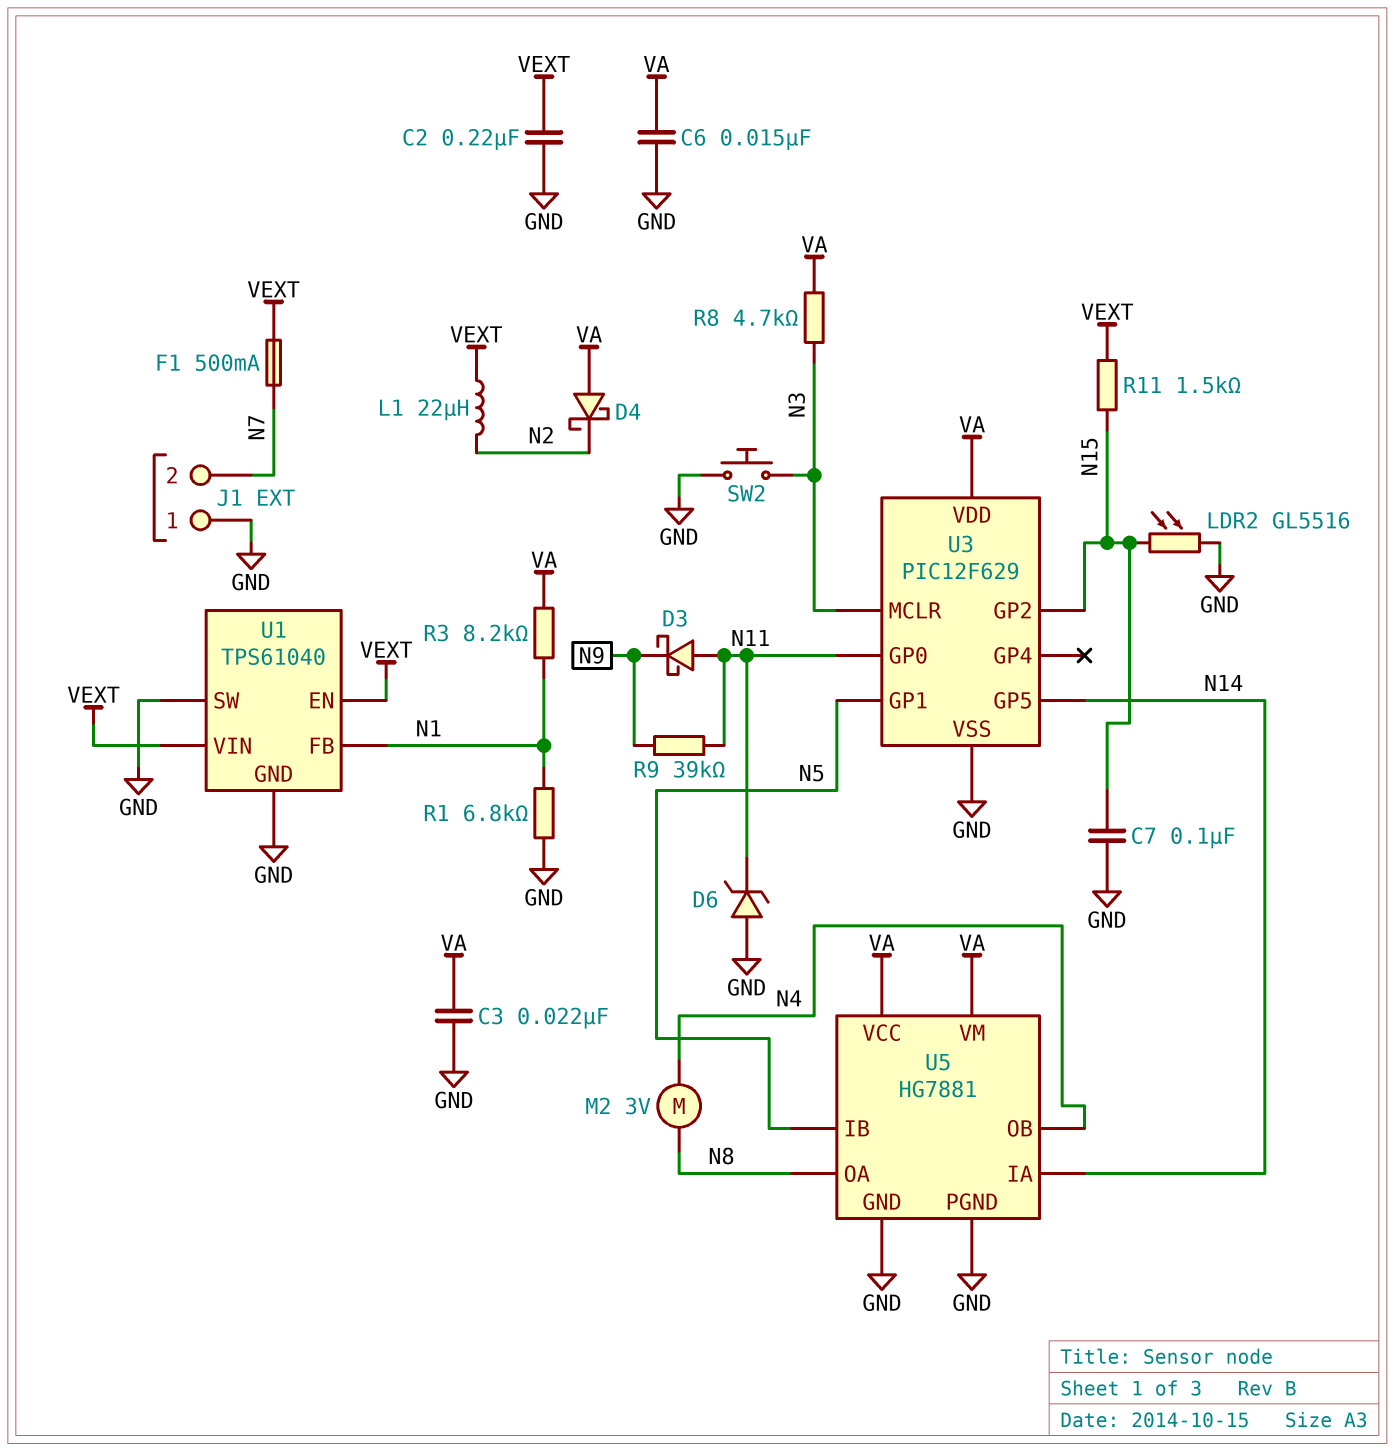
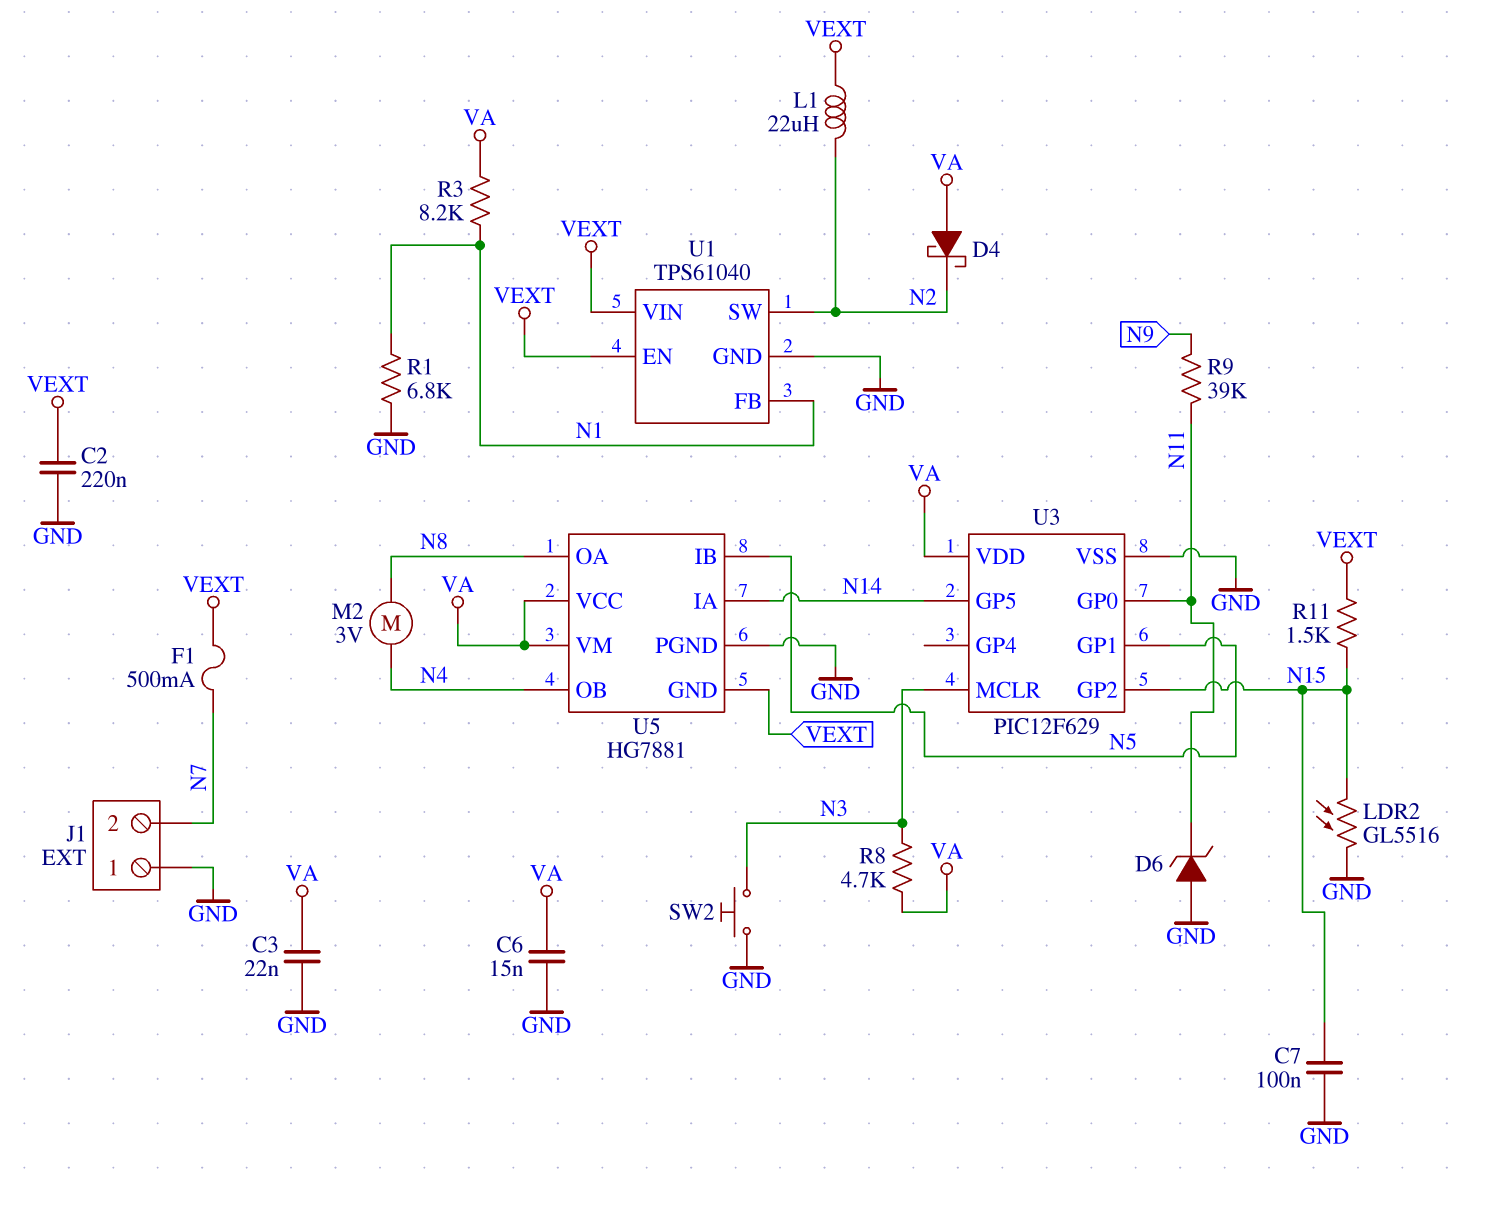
D3: schottky (A N11, K N9) -> none
U1 pin SW: GND -> N2
U5 pin GND: GND -> VEXT

